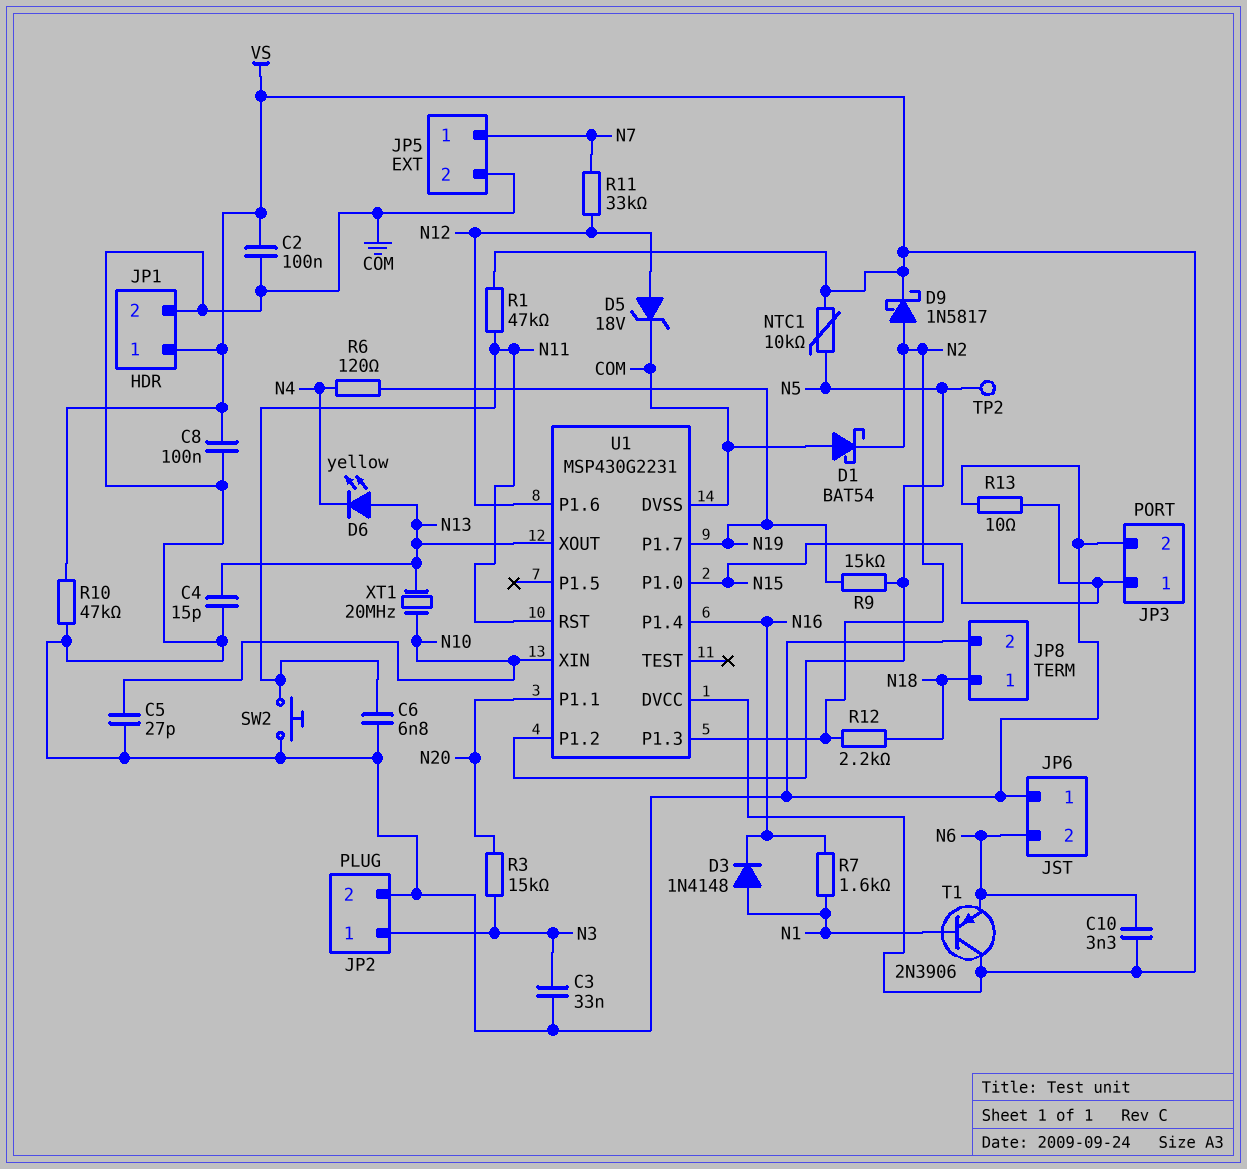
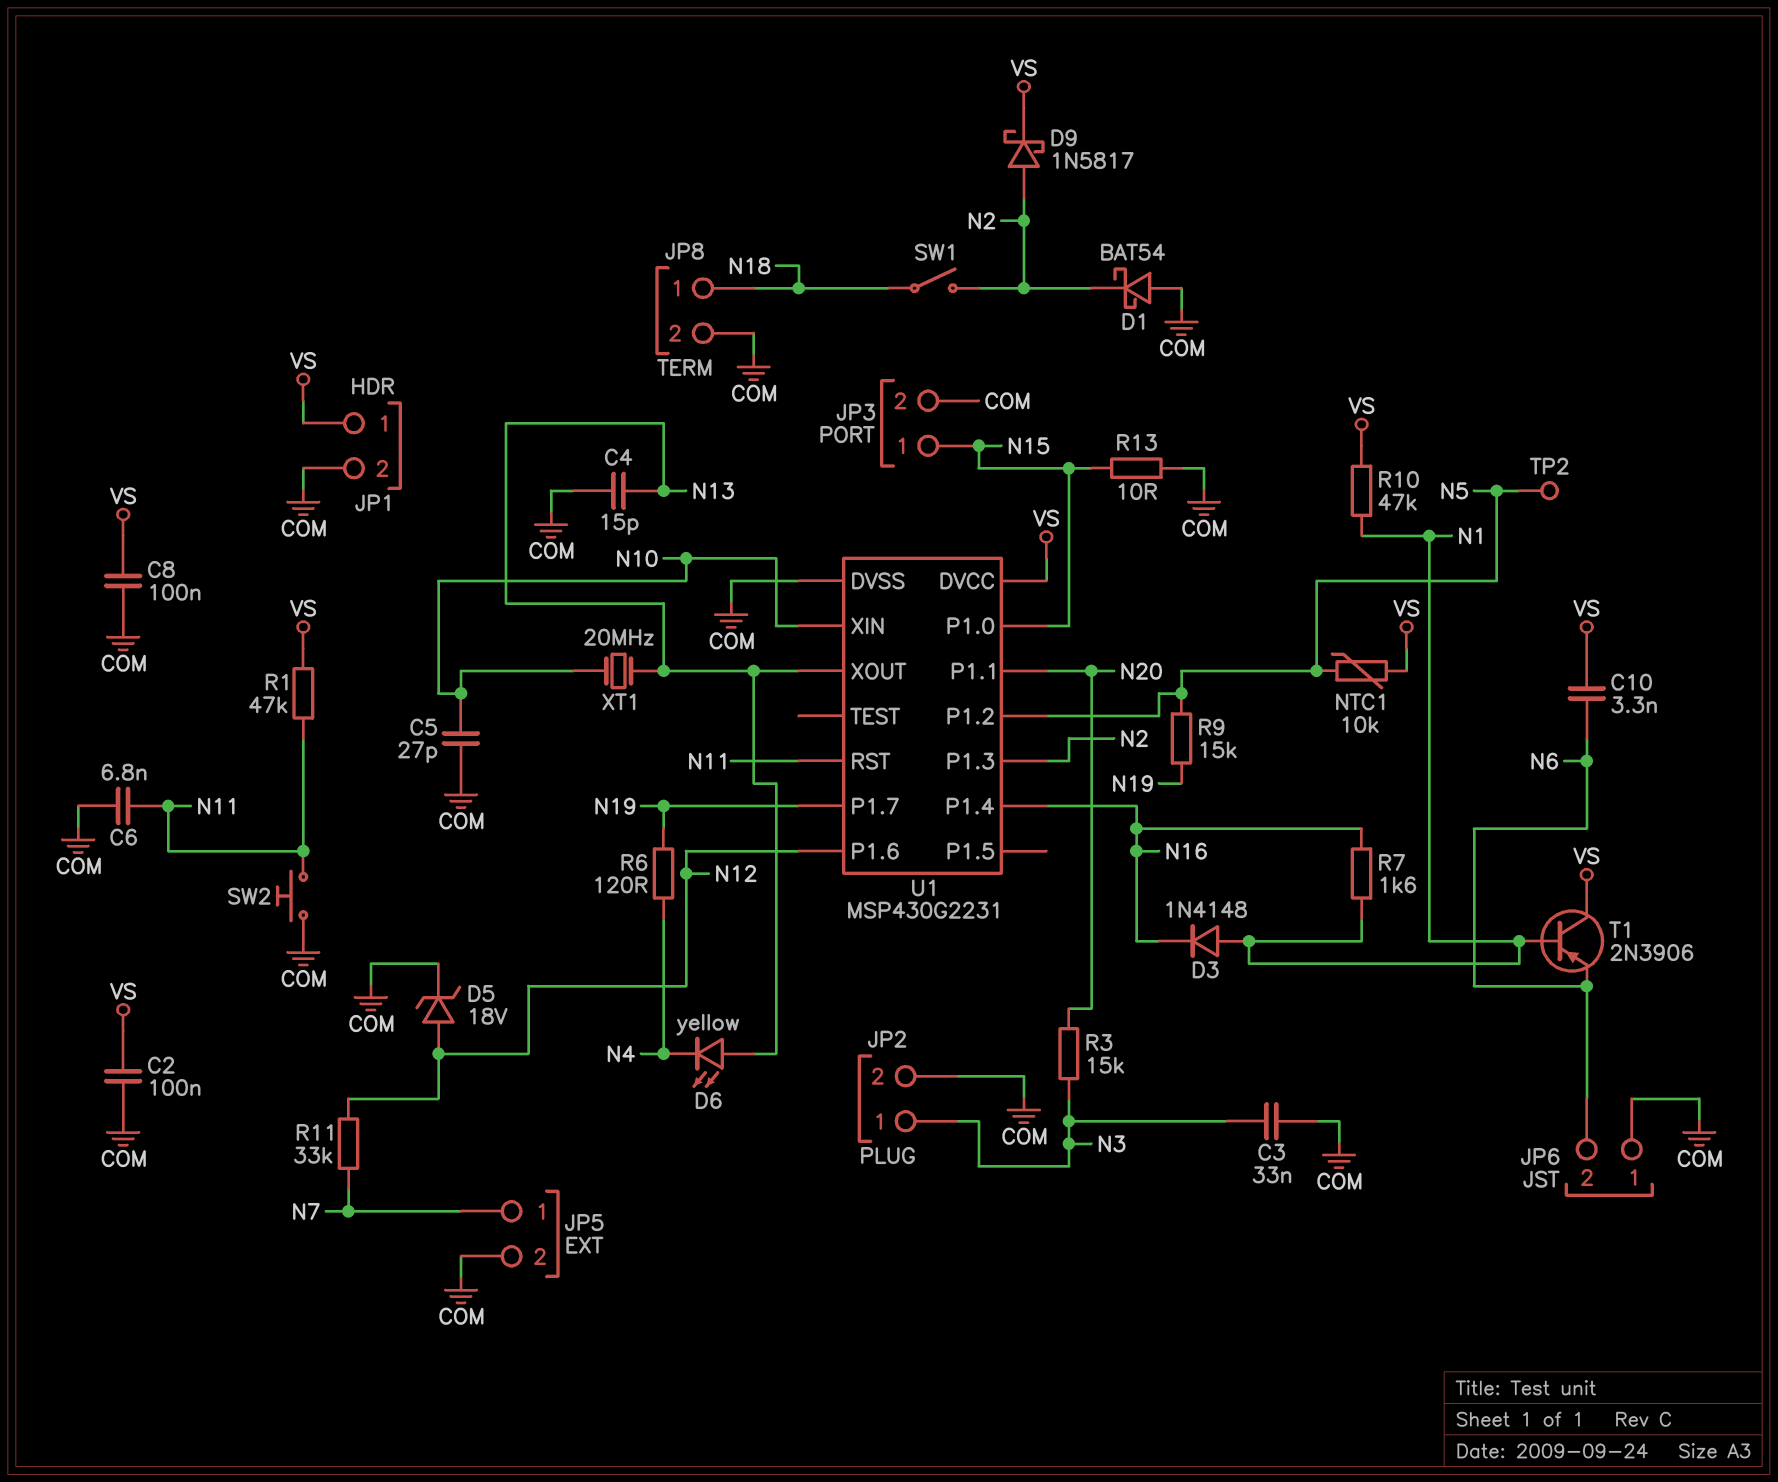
R10: 47k (COM, VS) -> 47k (N1, VS)
R12: 2.2k (N2, N18) -> none
SW1: none -> switch (N2, N18)

